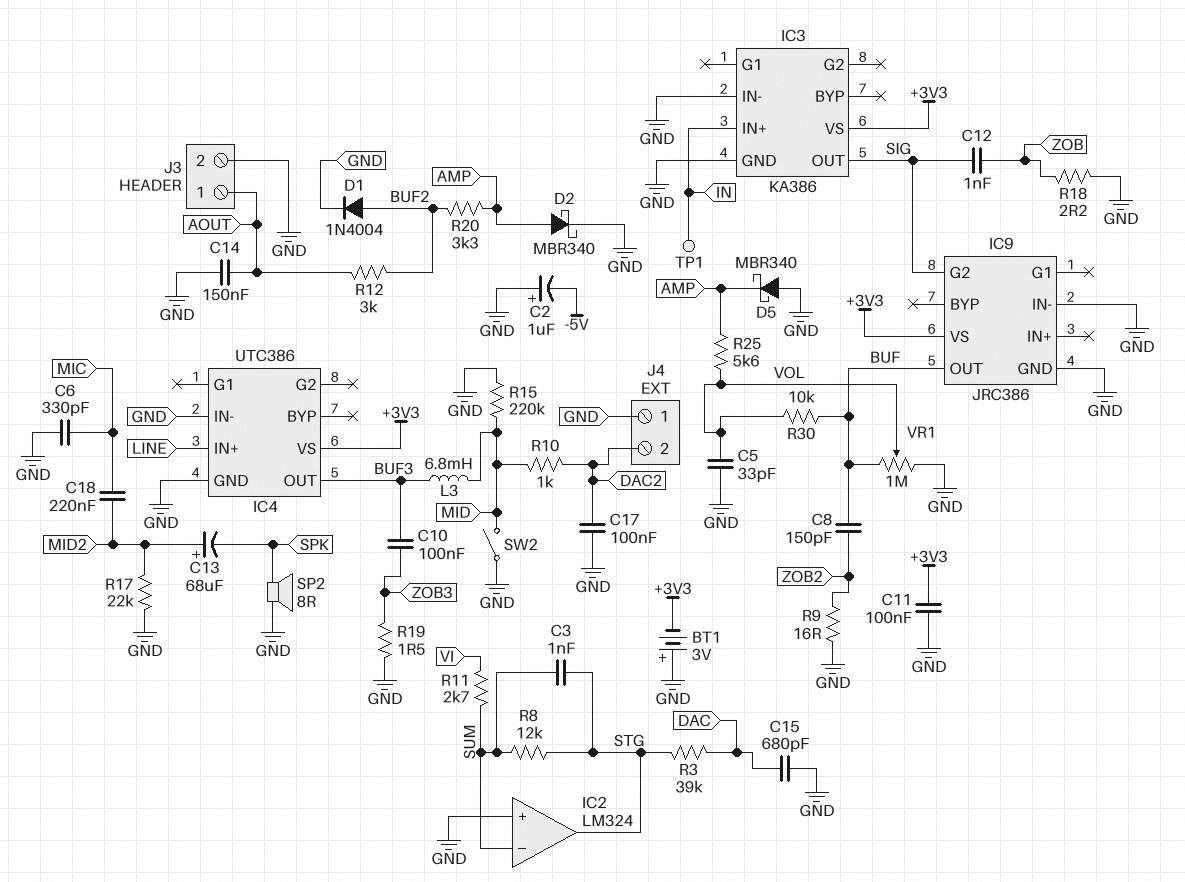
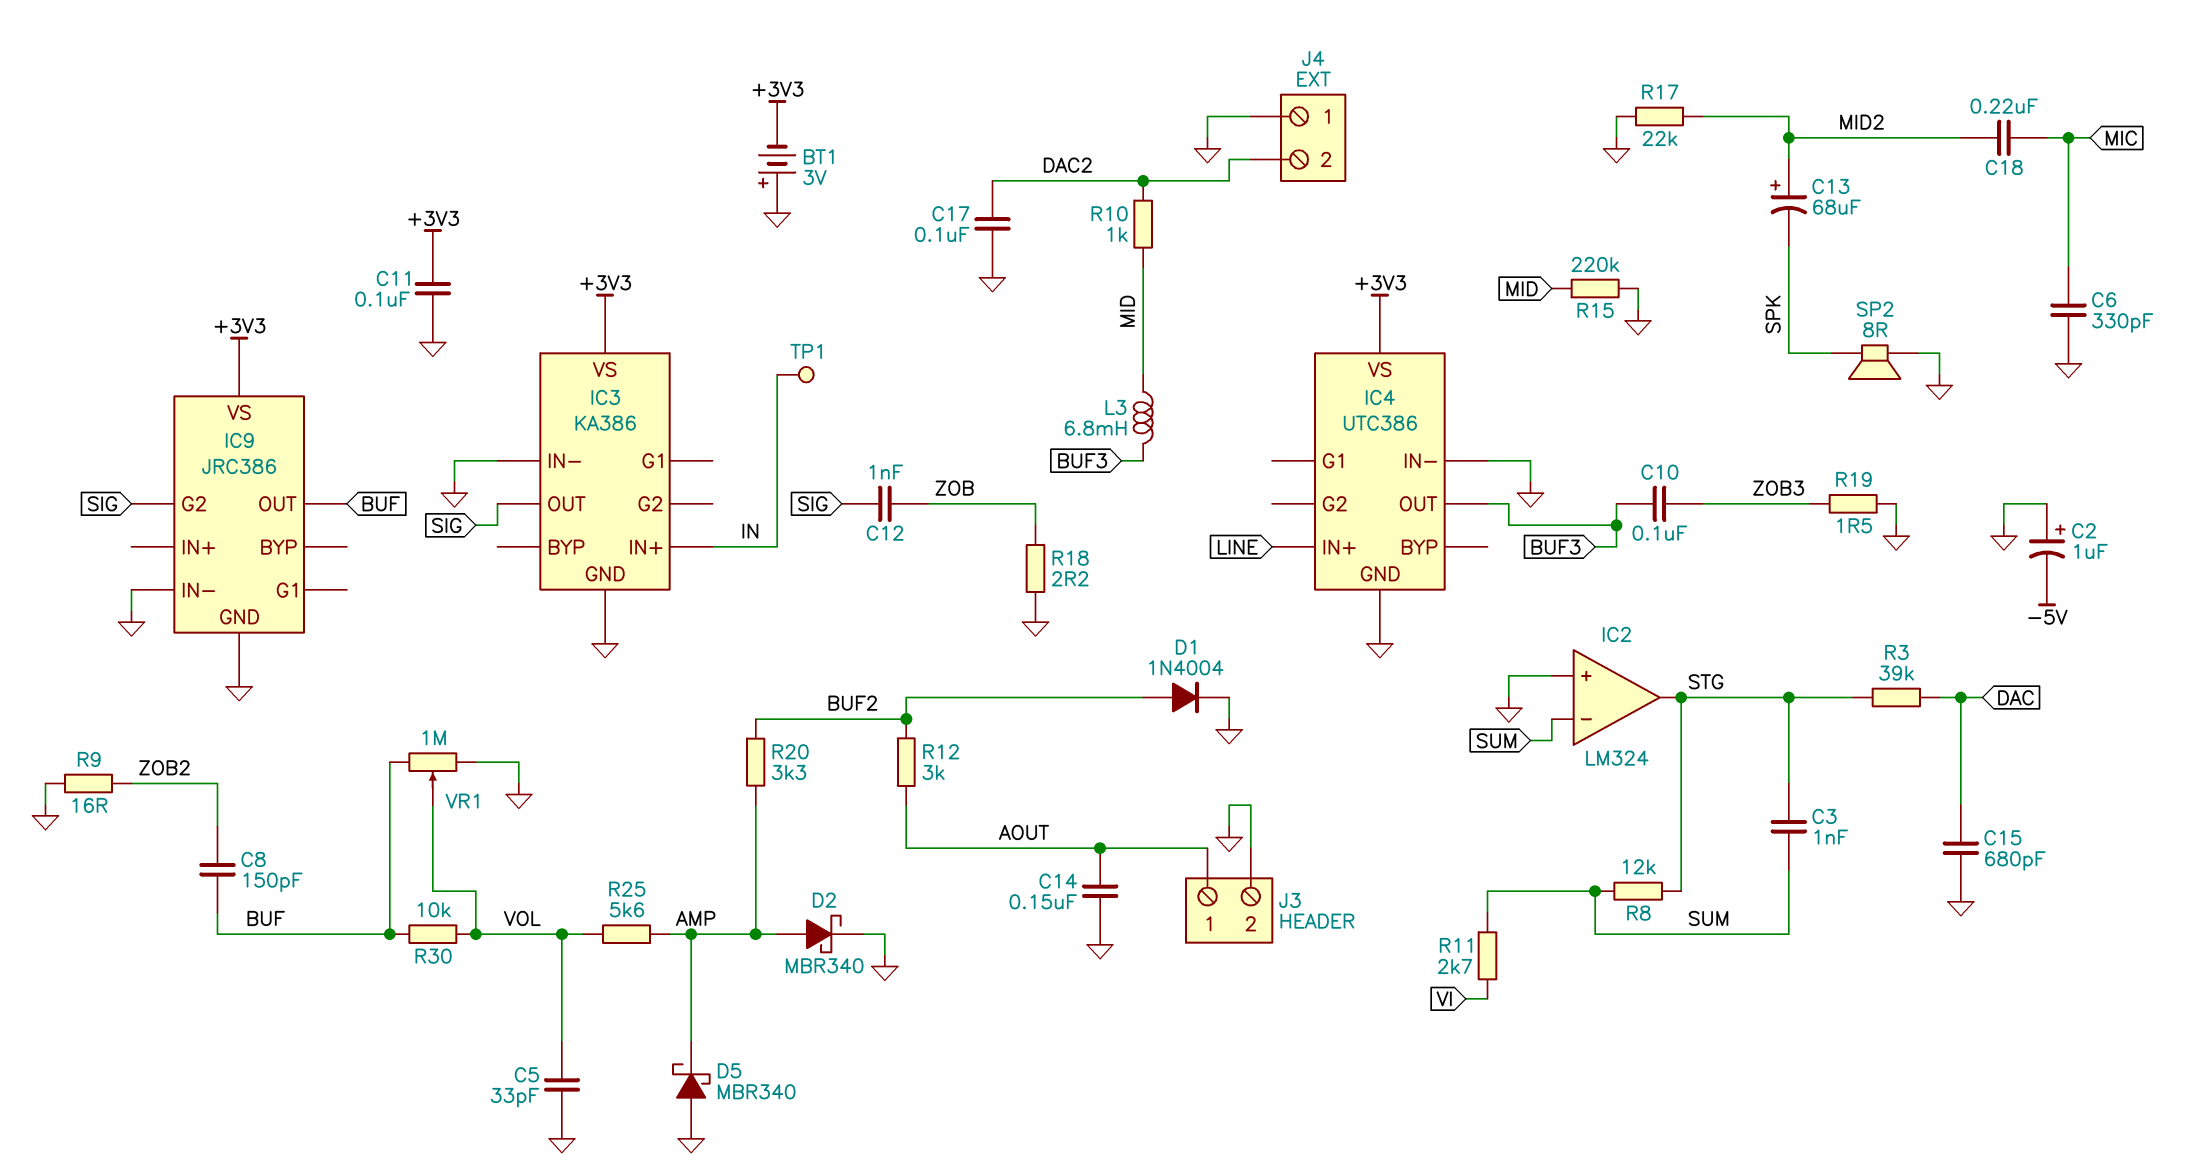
SW2: switch (GND, MID) -> none

